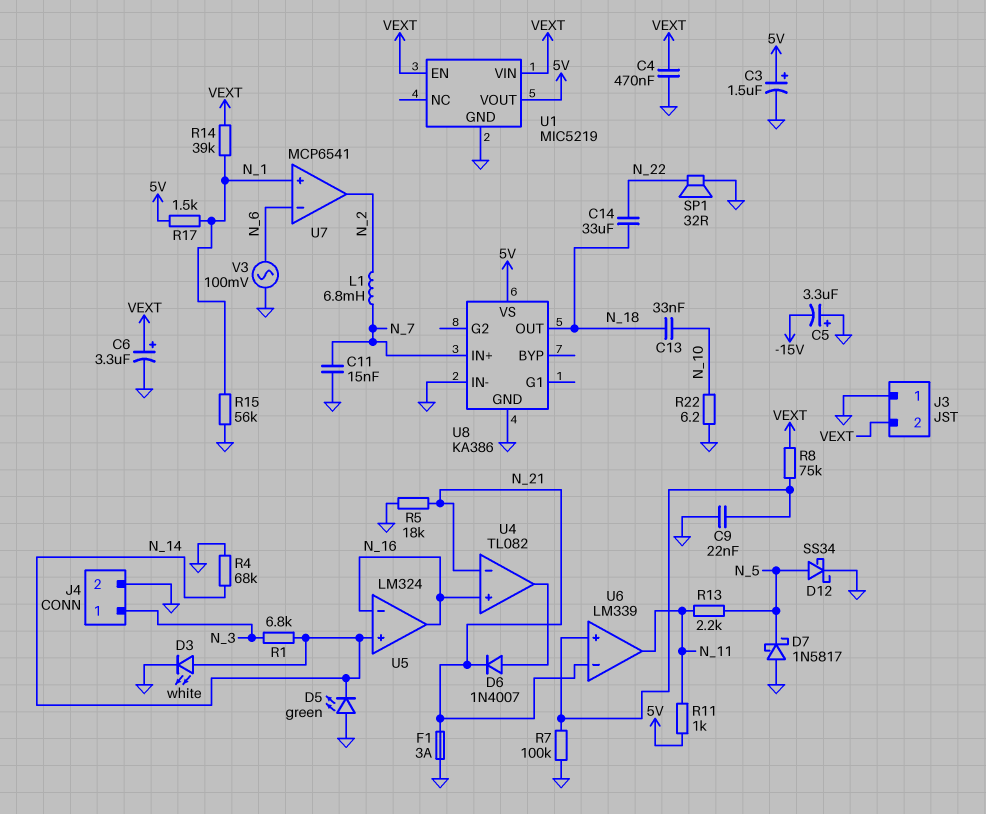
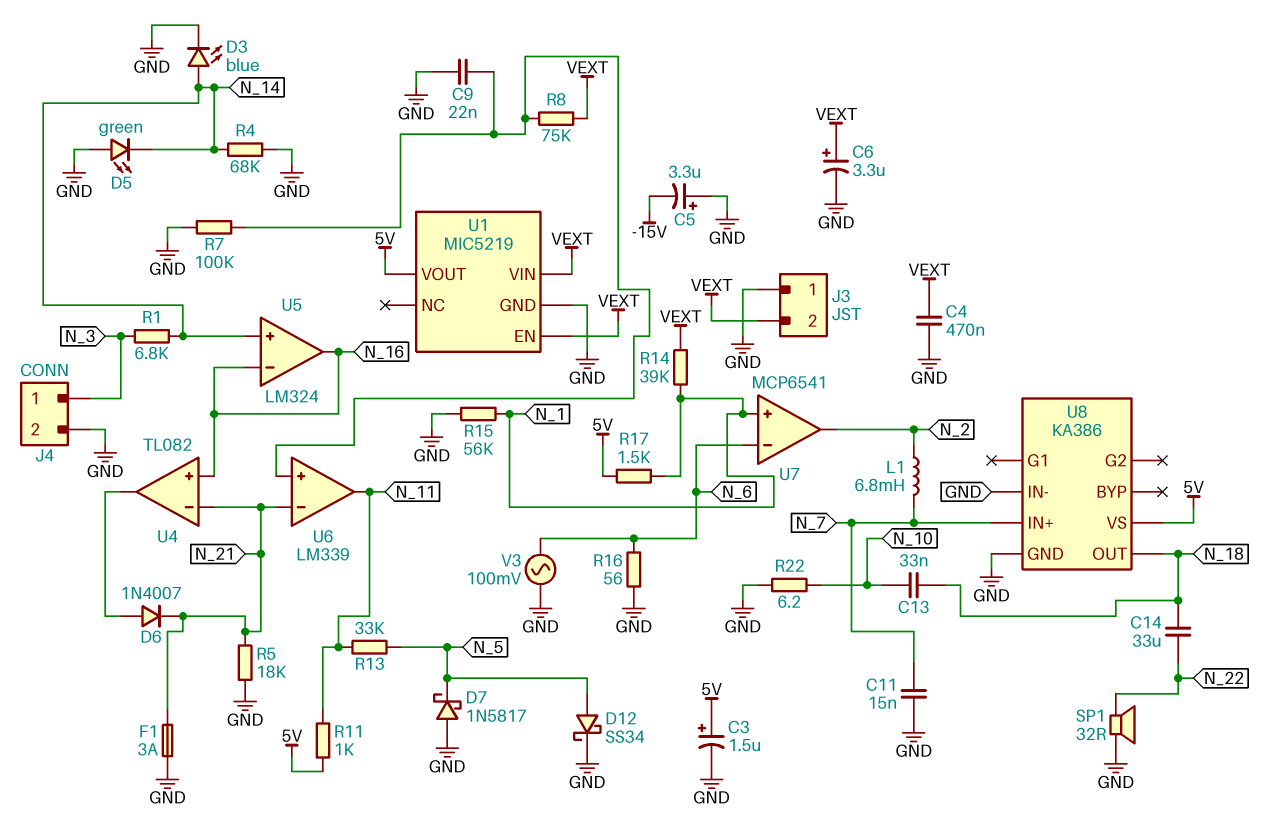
D3: LED white (A N_14, K GND) -> LED blue (A N_14, K GND)
R13: 2.2k (N_5, N_11) -> 33k (N_5, N_11)
R16: none -> 56 (GND, N_6)

